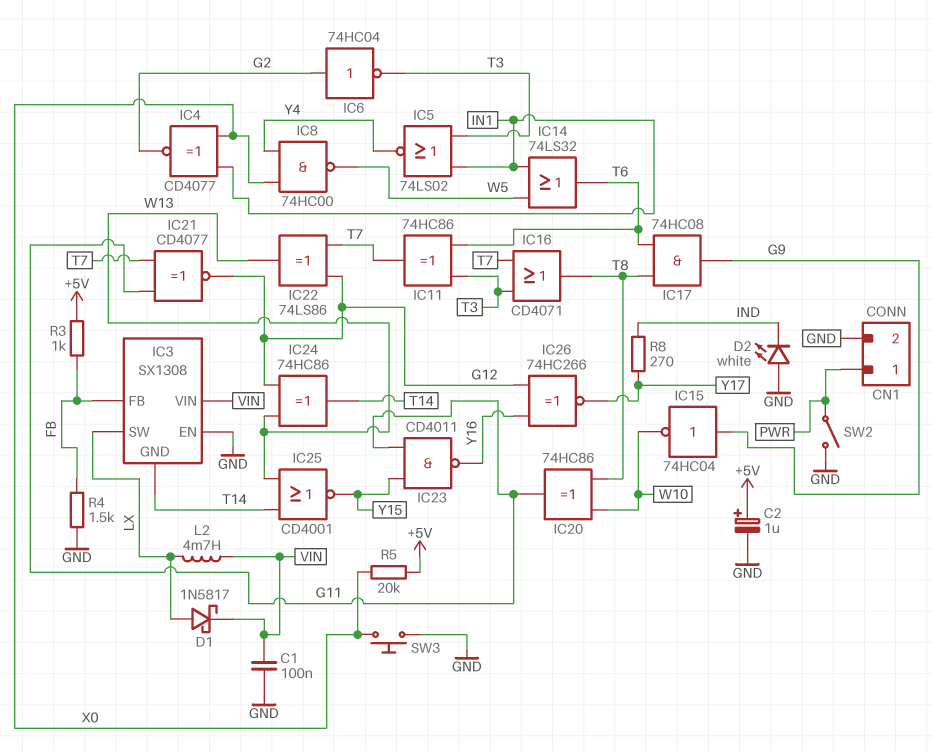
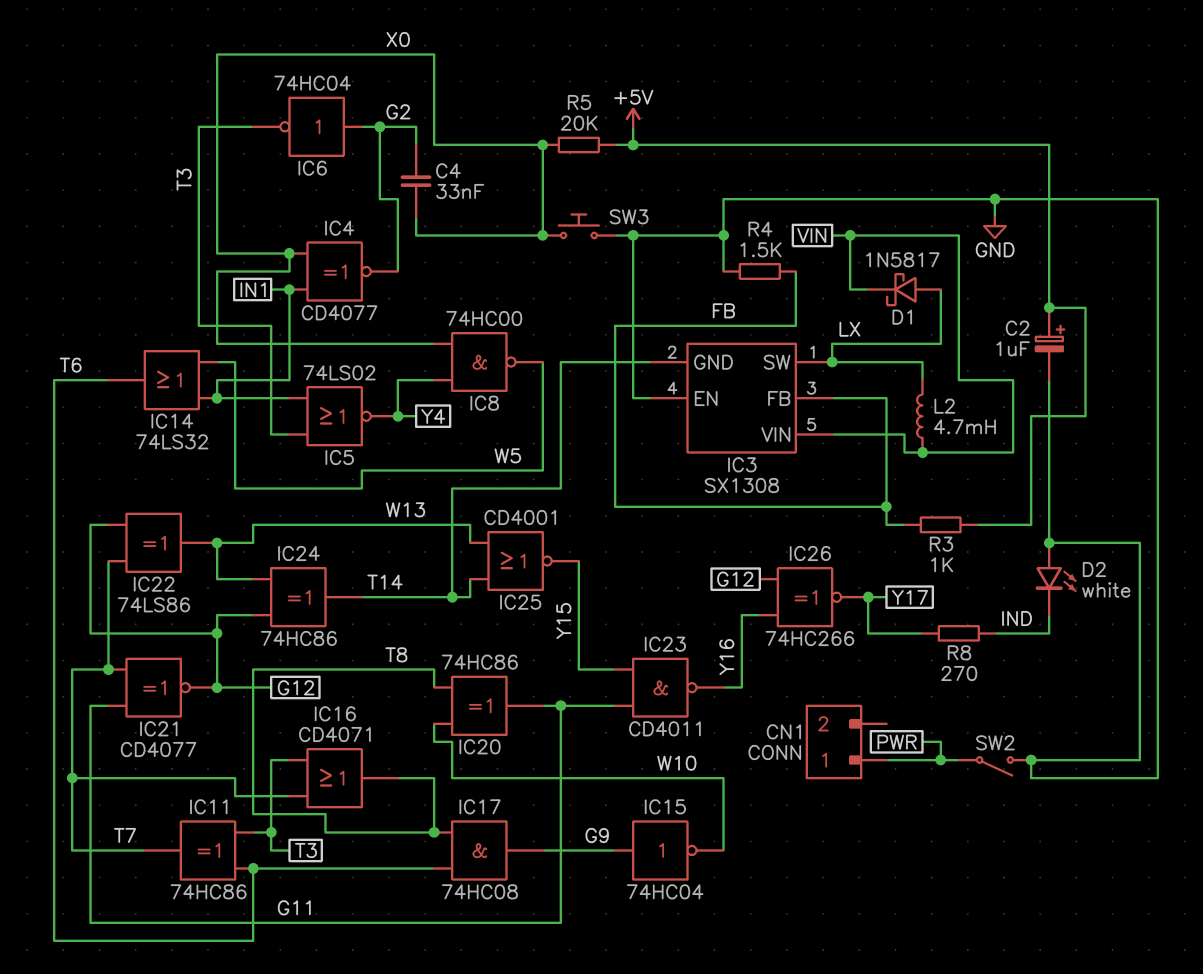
C1: 100nF (GND, VIN) -> none
C4: none -> 33nF (G2, X0)
CN1 pin 2: GND -> none

